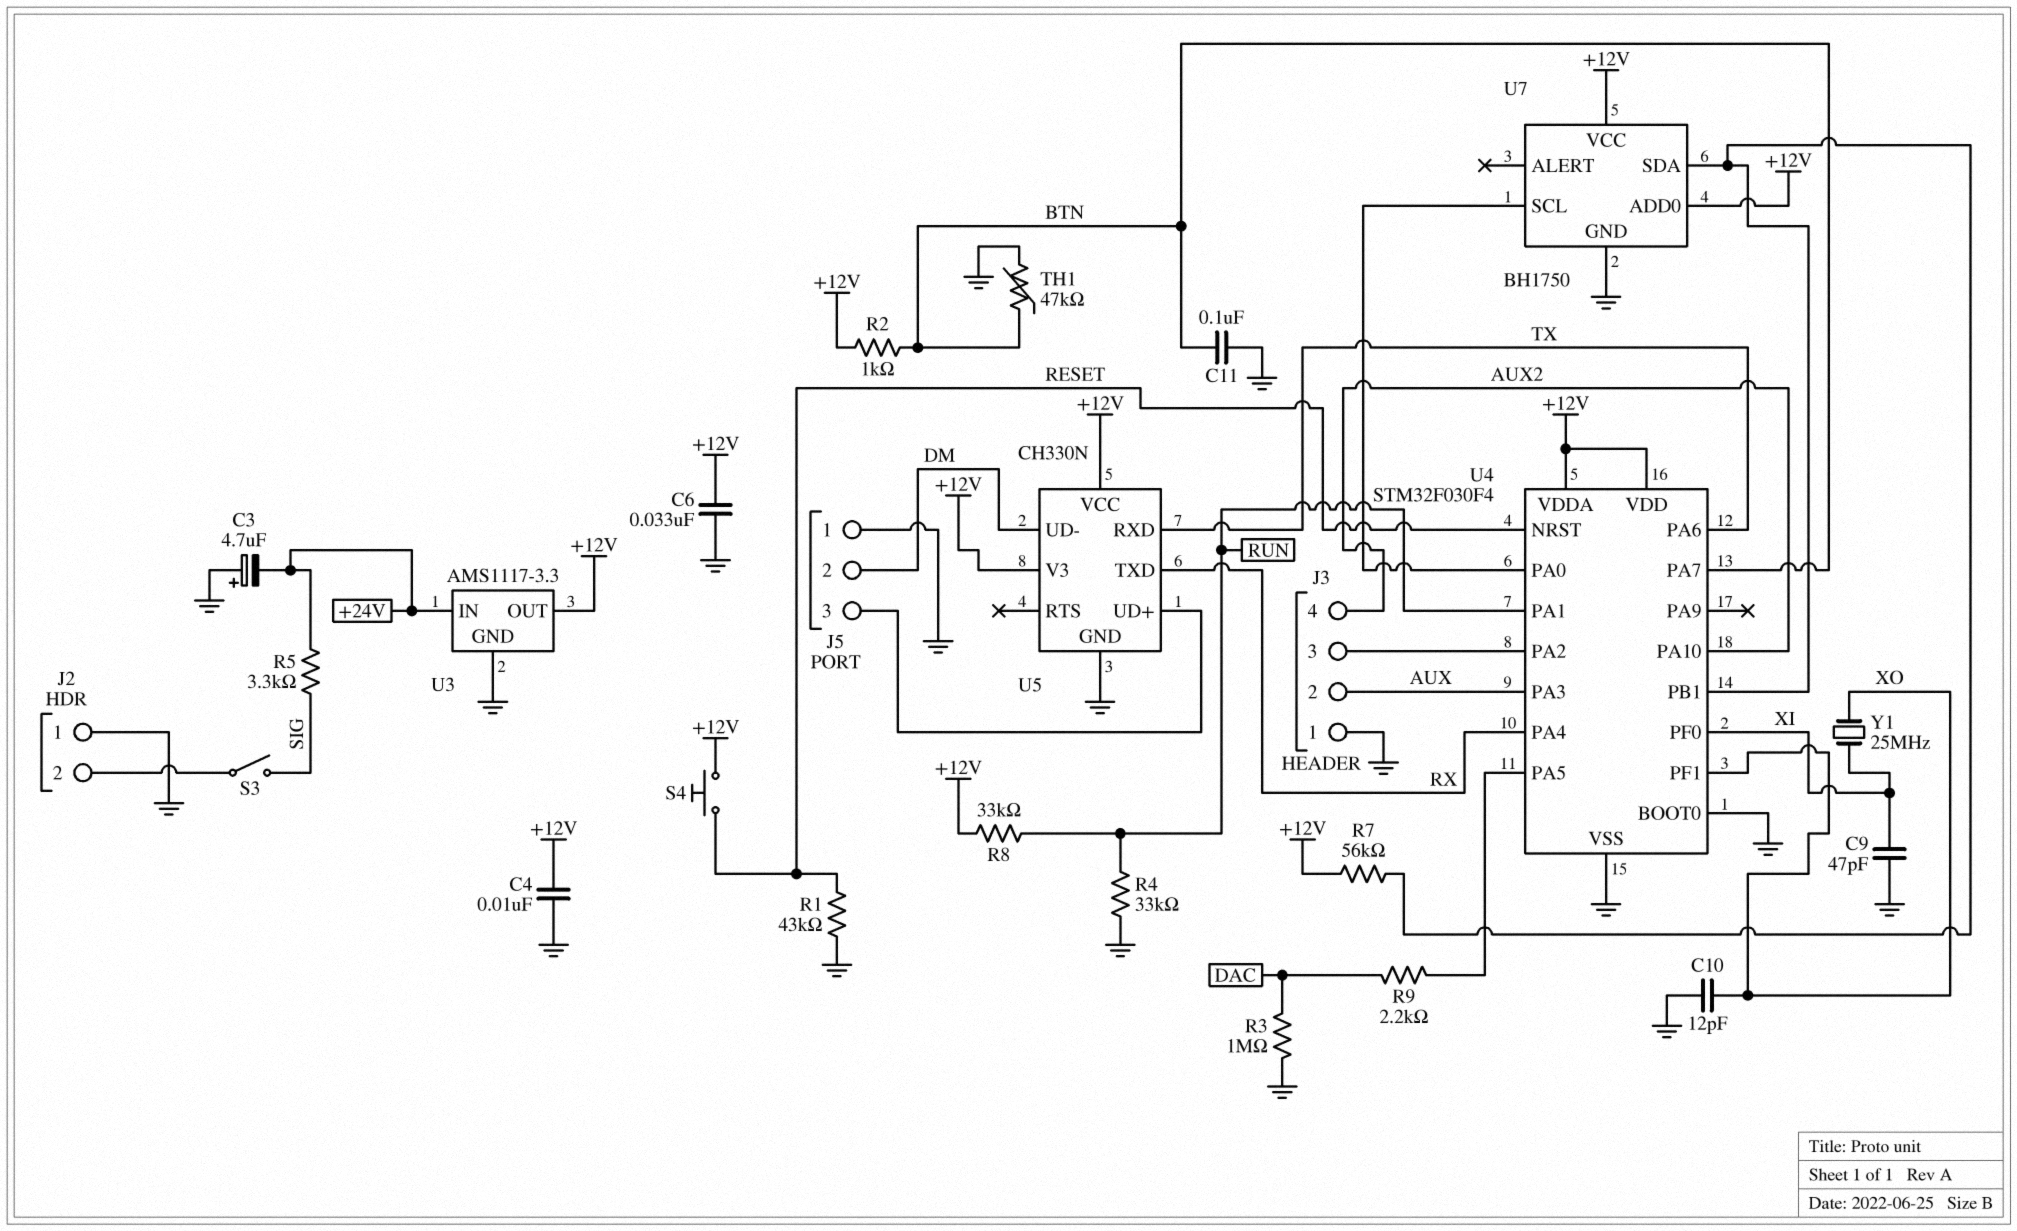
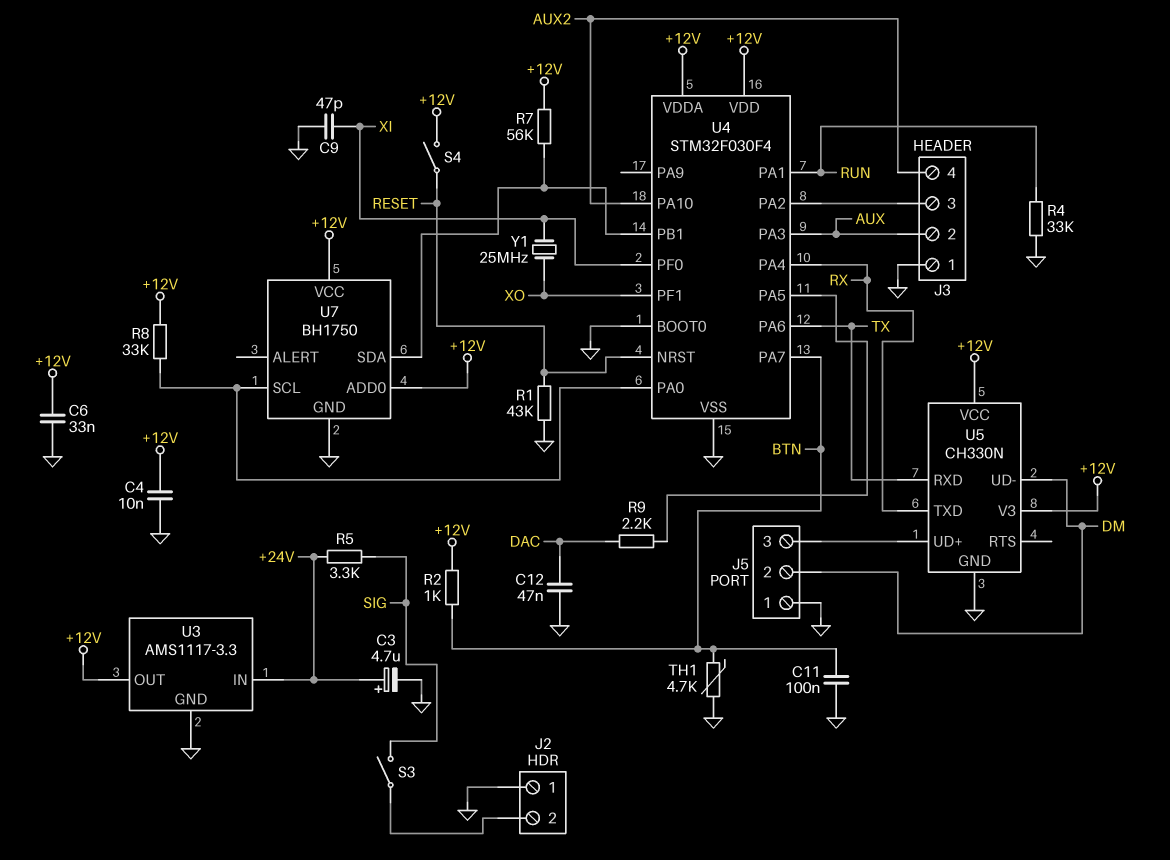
C3: 4.7uF (plus GND, minus +24V) -> 4.7uF (plus +24V, minus GND)
C10: 12pF (GND, XO) -> none
C12: none -> 47nF (DAC, GND)
R3: 1M (DAC, GND) -> none
R8: 33k (+12V, RUN) -> 33k (+12V, U4/PA0)
S4: button (+12V, RESET) -> switch (+12V, RESET)
TH1: 47k (BTN, GND) -> 4.7k (BTN, GND)

